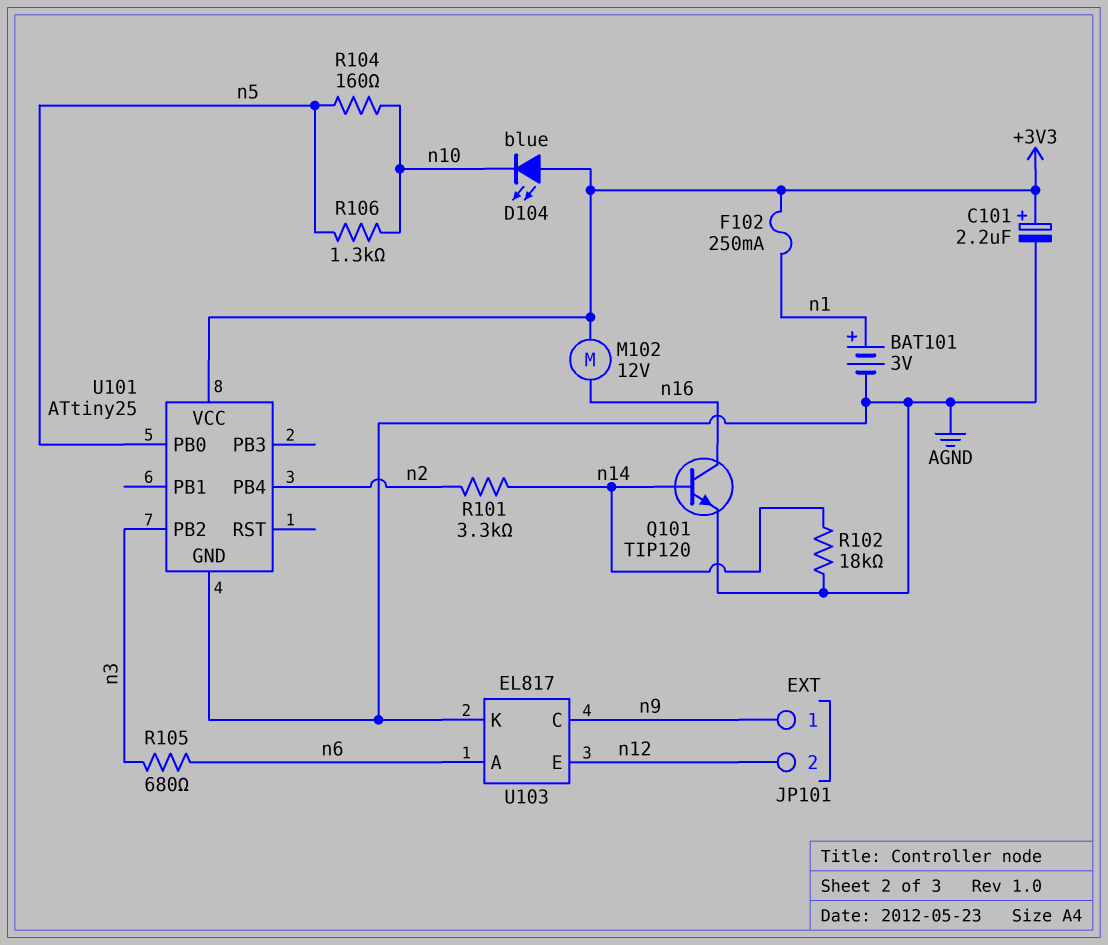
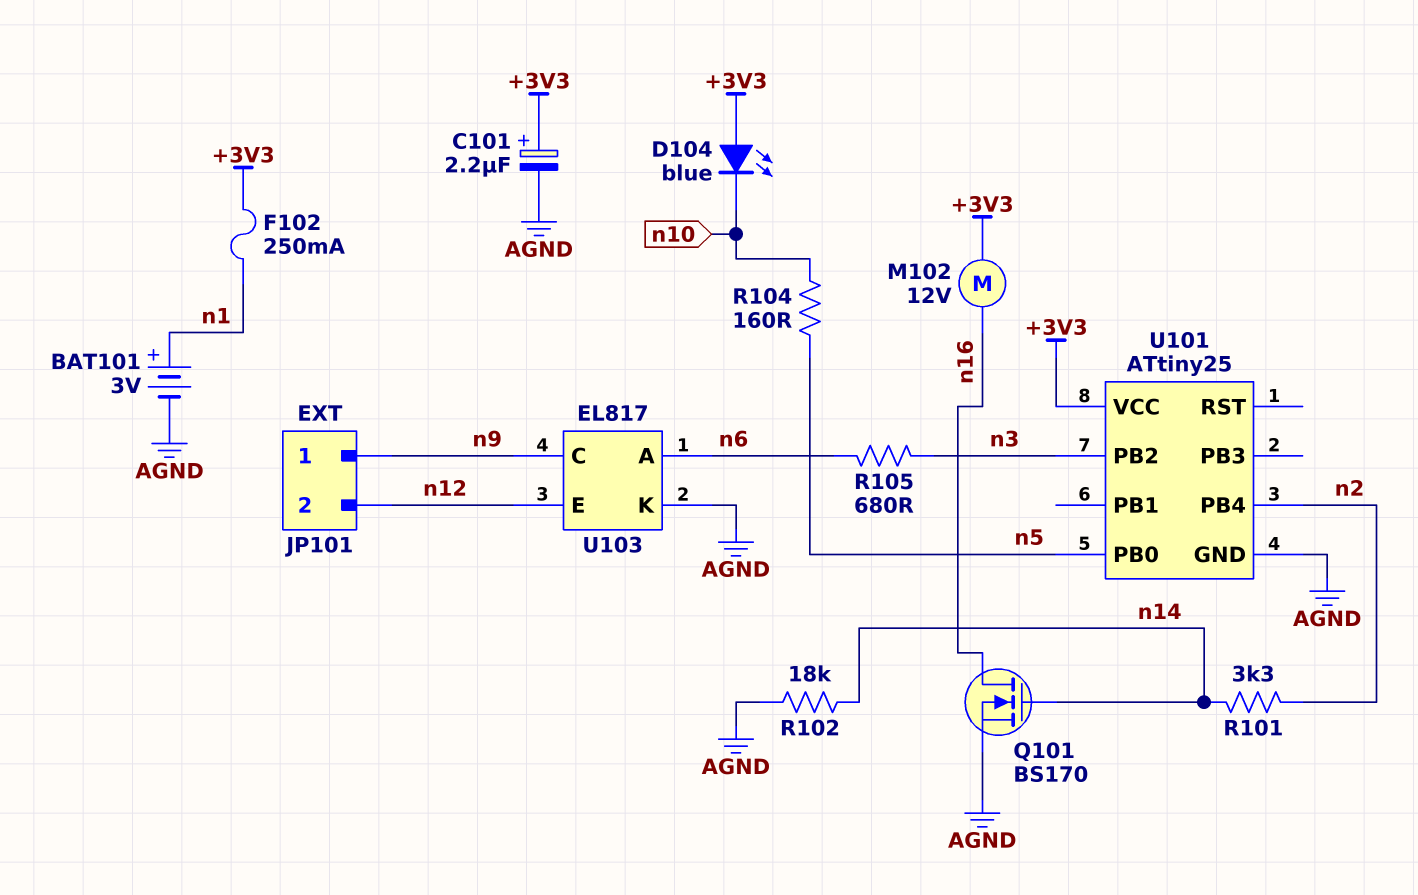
Q101: NPN TIP120 (B n14, C n16, E AGND) -> NMOS BS170 (G n14, D n16, S AGND)
R106: 1.3k (n5, n10) -> none

